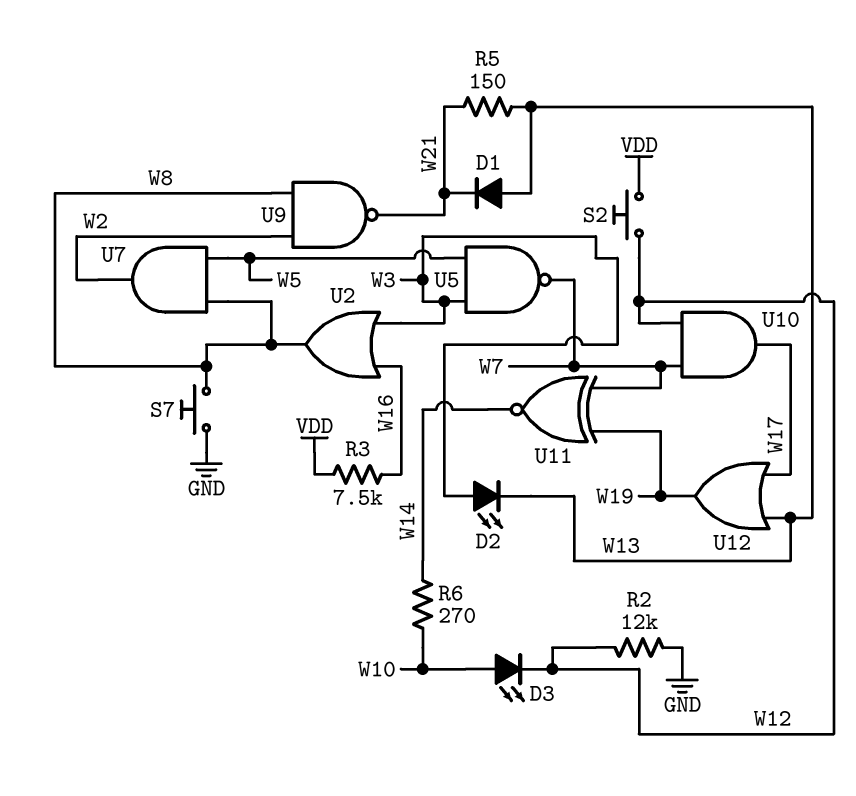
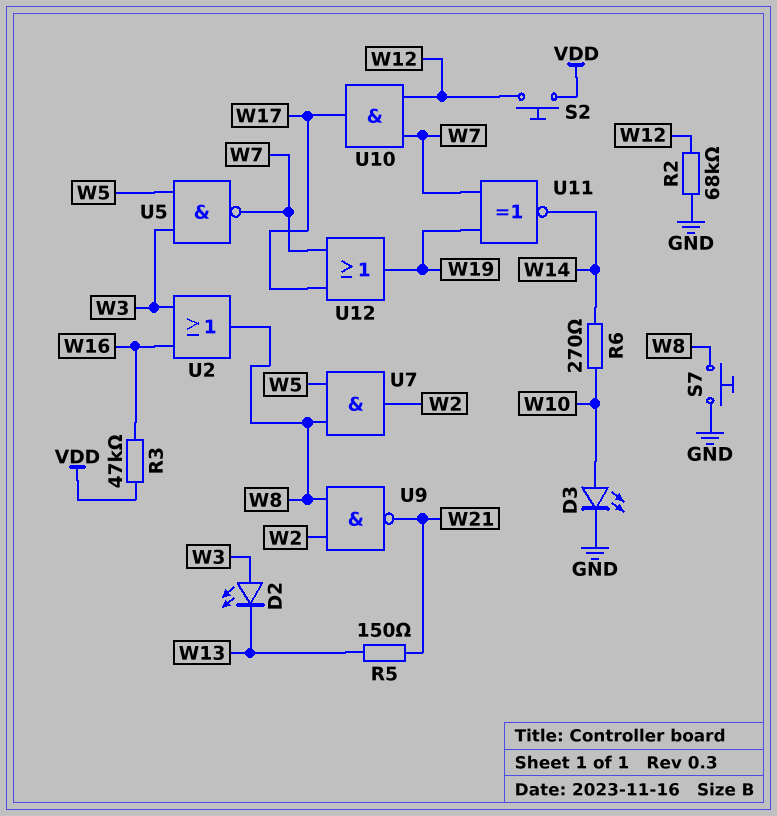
D1: diode (A W13, K W21) -> none
D3: LED (A W10, K W12) -> LED (A W10, K GND)
R2: 12k (GND, W12) -> 68k (GND, W12)
R3: 7.5k (VDD, W16) -> 47k (VDD, W16)
U12: OR (in W13, in W17, out W19) -> OR (in W7, in W17, out W19)

